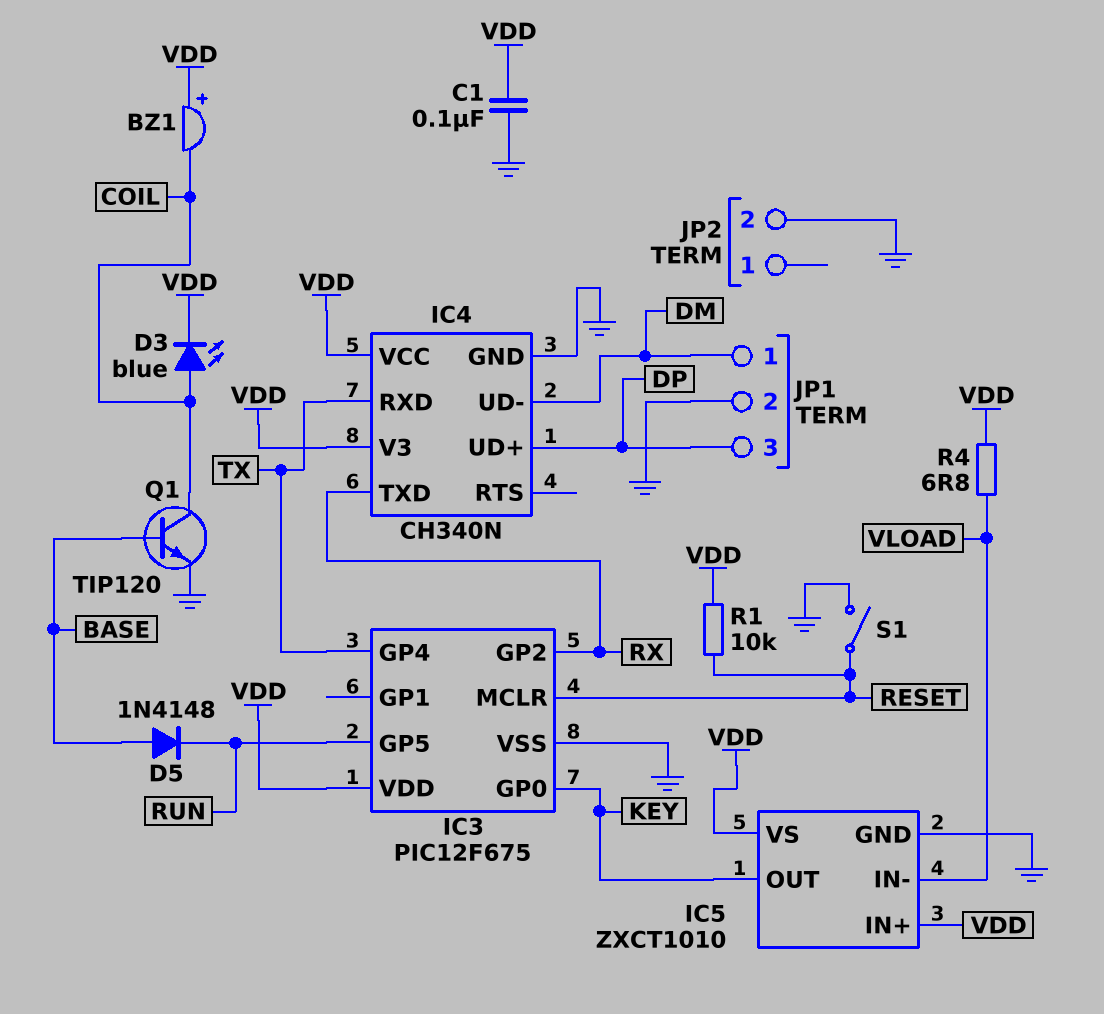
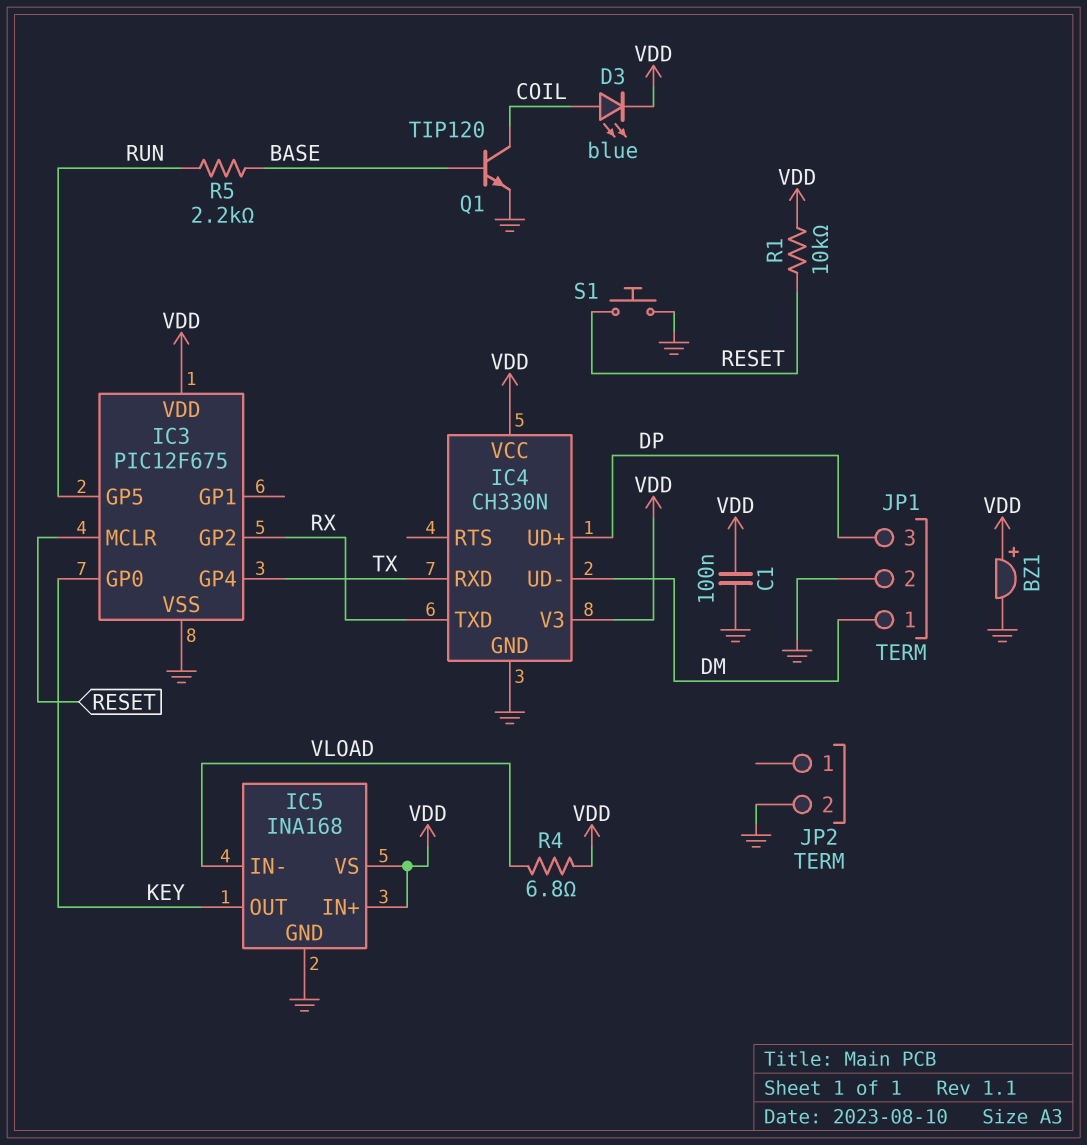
BZ1: buzzer (plus VDD, minus COIL) -> buzzer (plus VDD, minus GND)
D5: diode 1N4148 (A BASE, K RUN) -> none
IC4: CH340N -> CH330N
IC5: ZXCT1010 -> INA168
R5: none -> 2.2k (BASE, RUN)
S1: switch (GND, RESET) -> button (GND, RESET)

